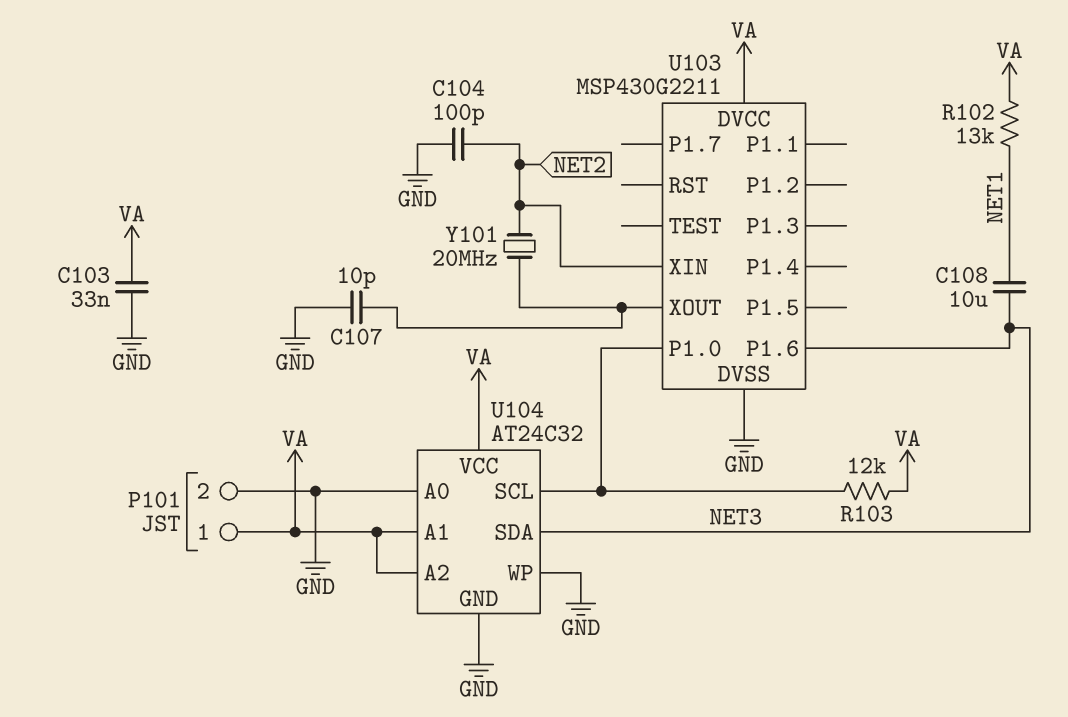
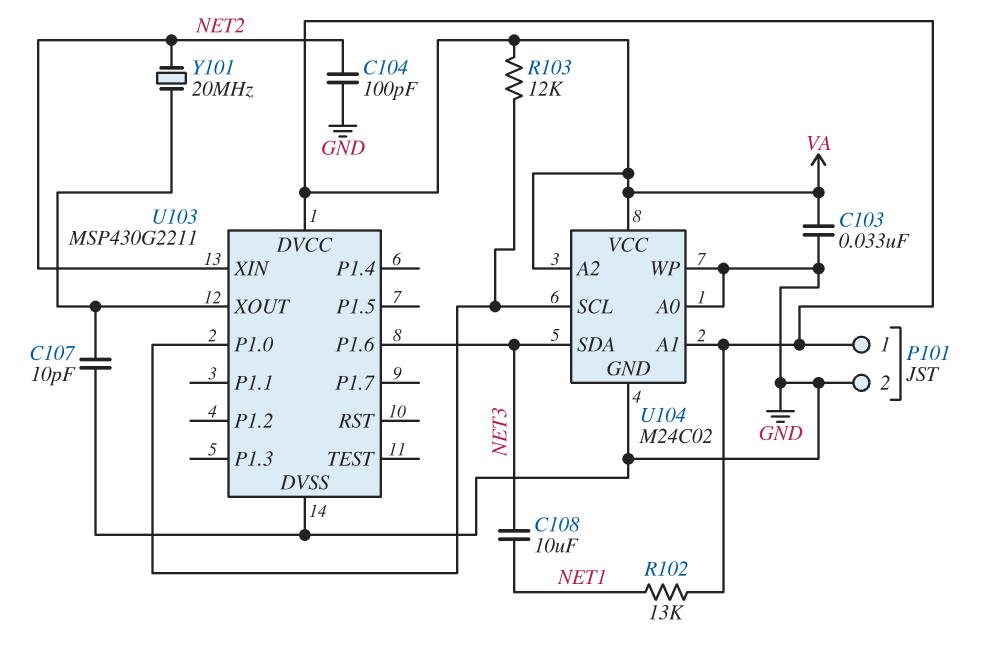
U104: AT24C32 -> M24C02

